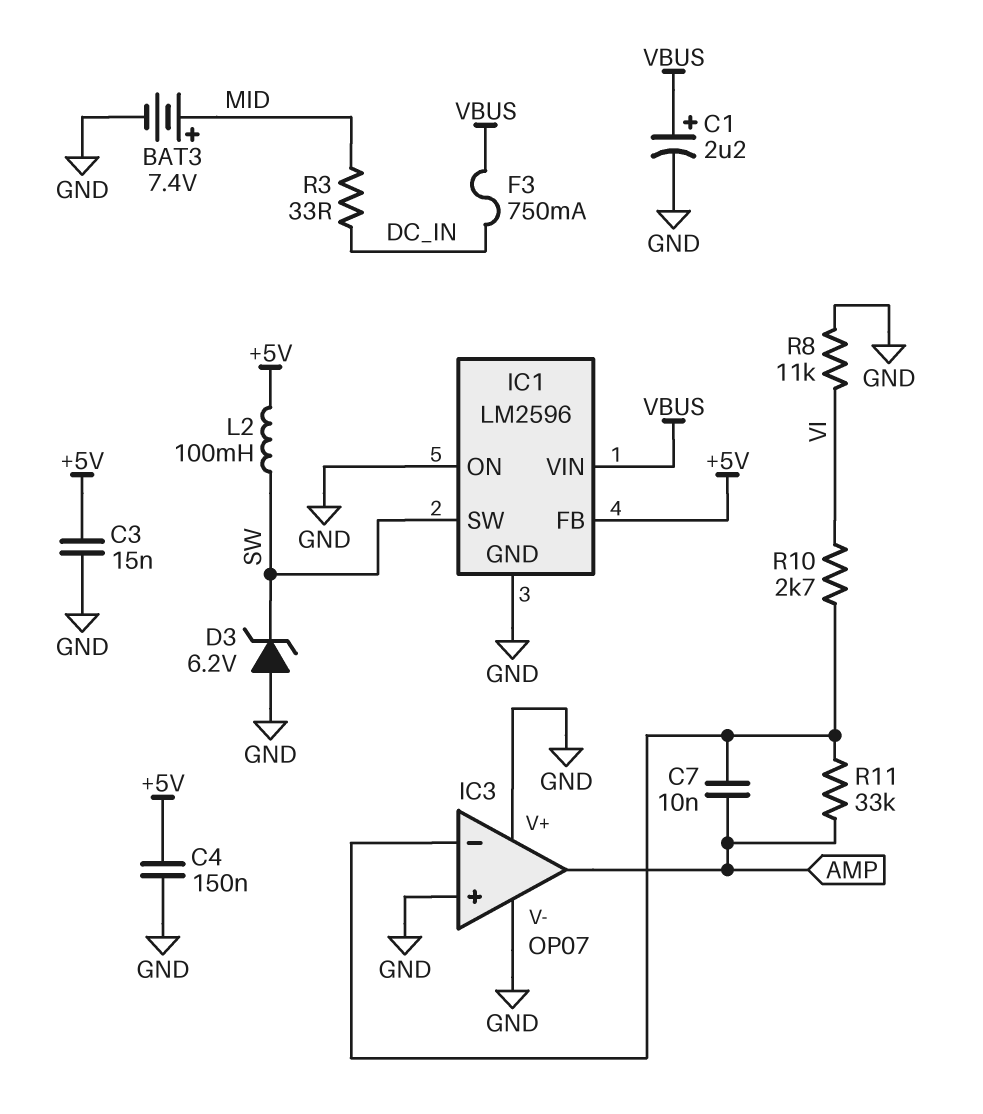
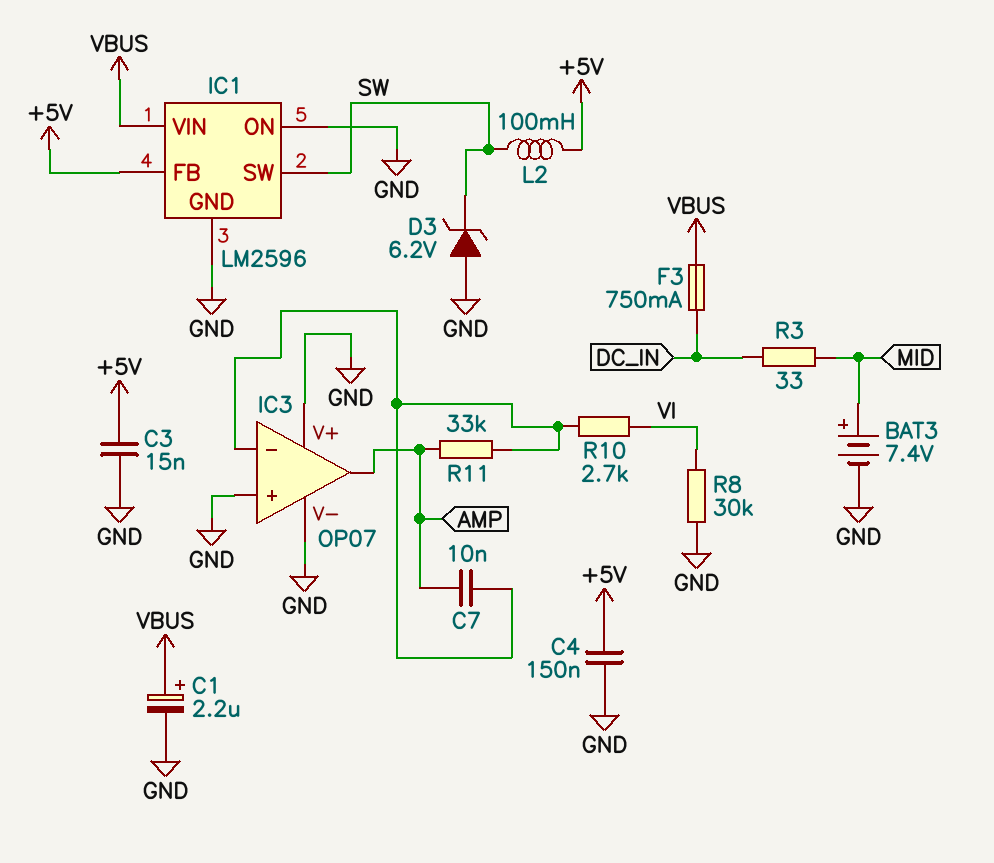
R8: 11k (GND, VI) -> 30k (GND, VI)

